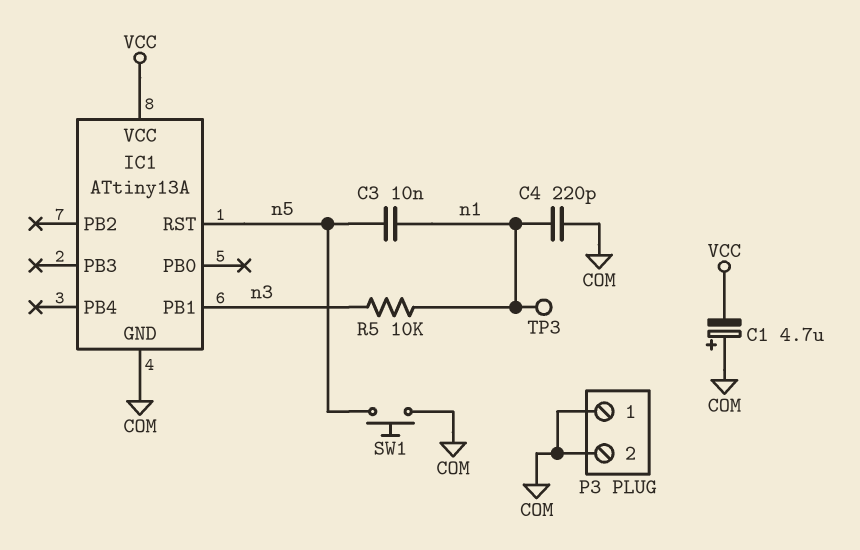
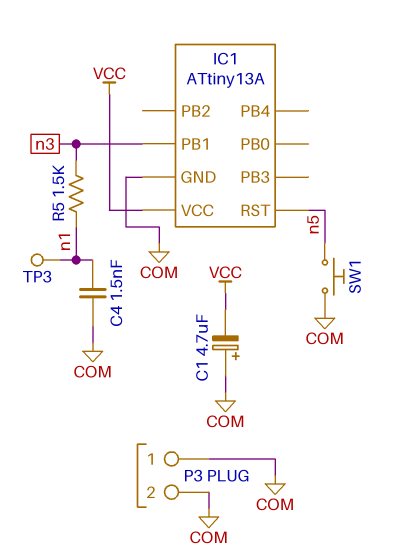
C3: 10nF (n1, n5) -> none
C4: 220pF (COM, n1) -> 1.5nF (COM, n1)
R5: 10k (n1, n3) -> 1.5k (n1, n3)

